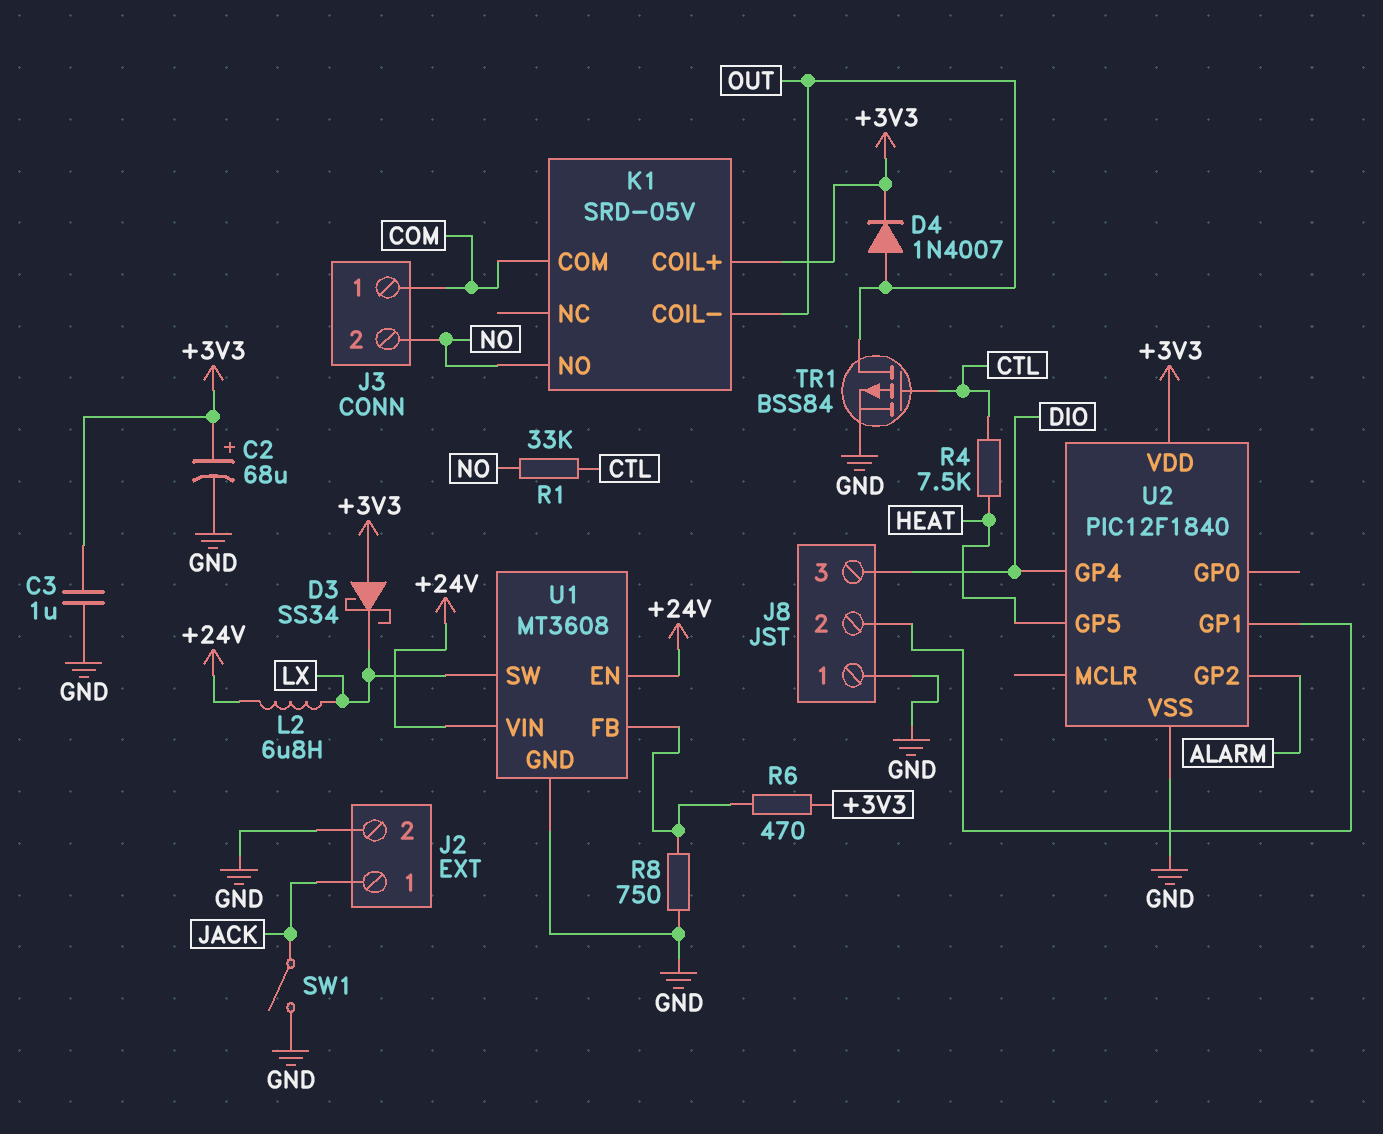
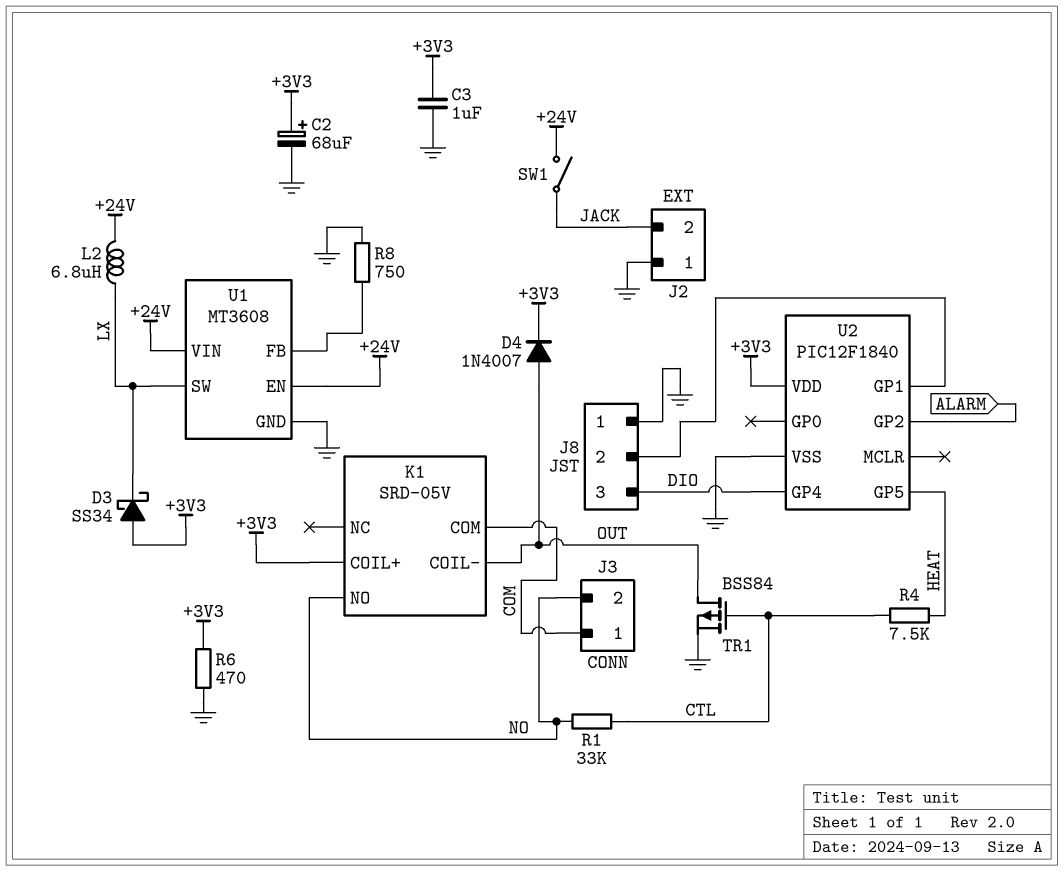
J2 pin 1: JACK -> GND
J2 pin 2: GND -> JACK
R6: 470 (+3V3, U1/FB) -> 470 (+3V3, GND)
SW1: switch (GND, JACK) -> switch (+24V, JACK)

